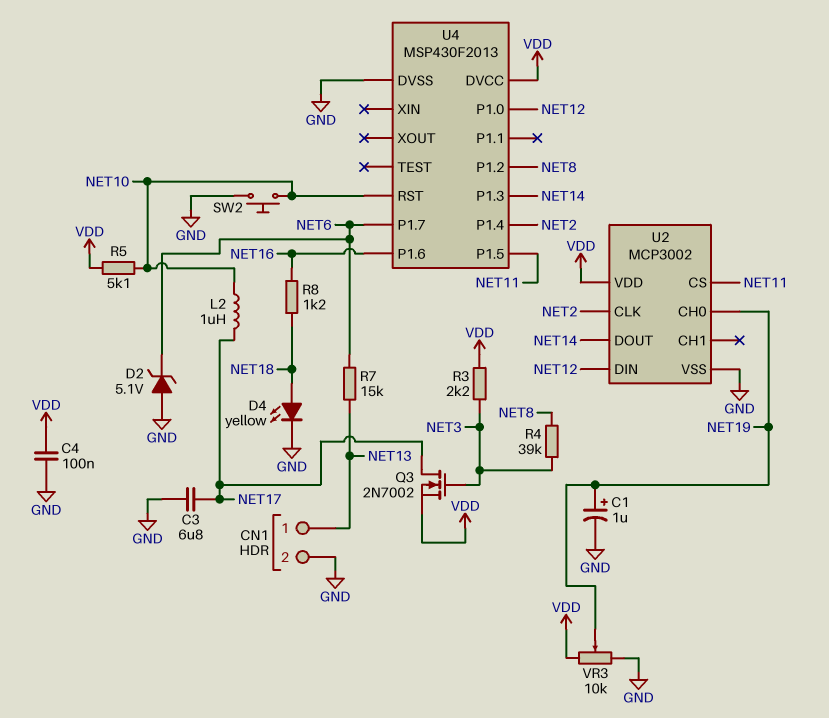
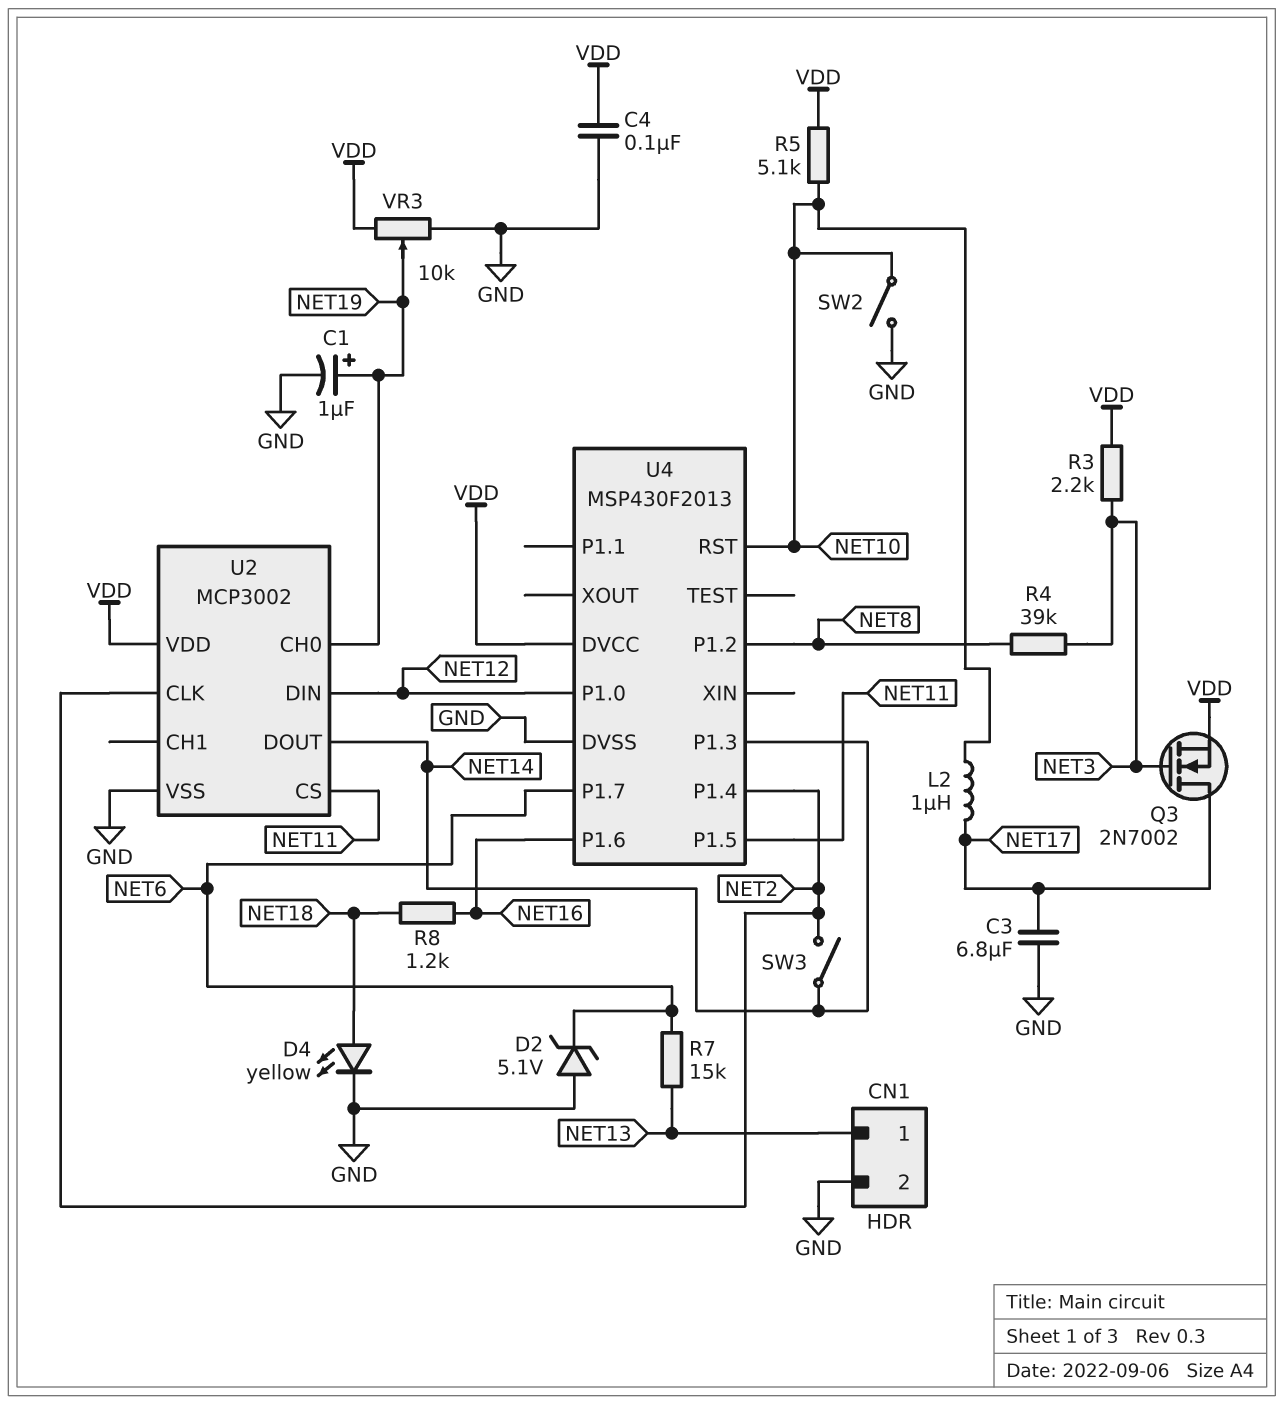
SW2: button (GND, NET10) -> switch (GND, NET10)
SW3: none -> switch (NET2, NET14)

